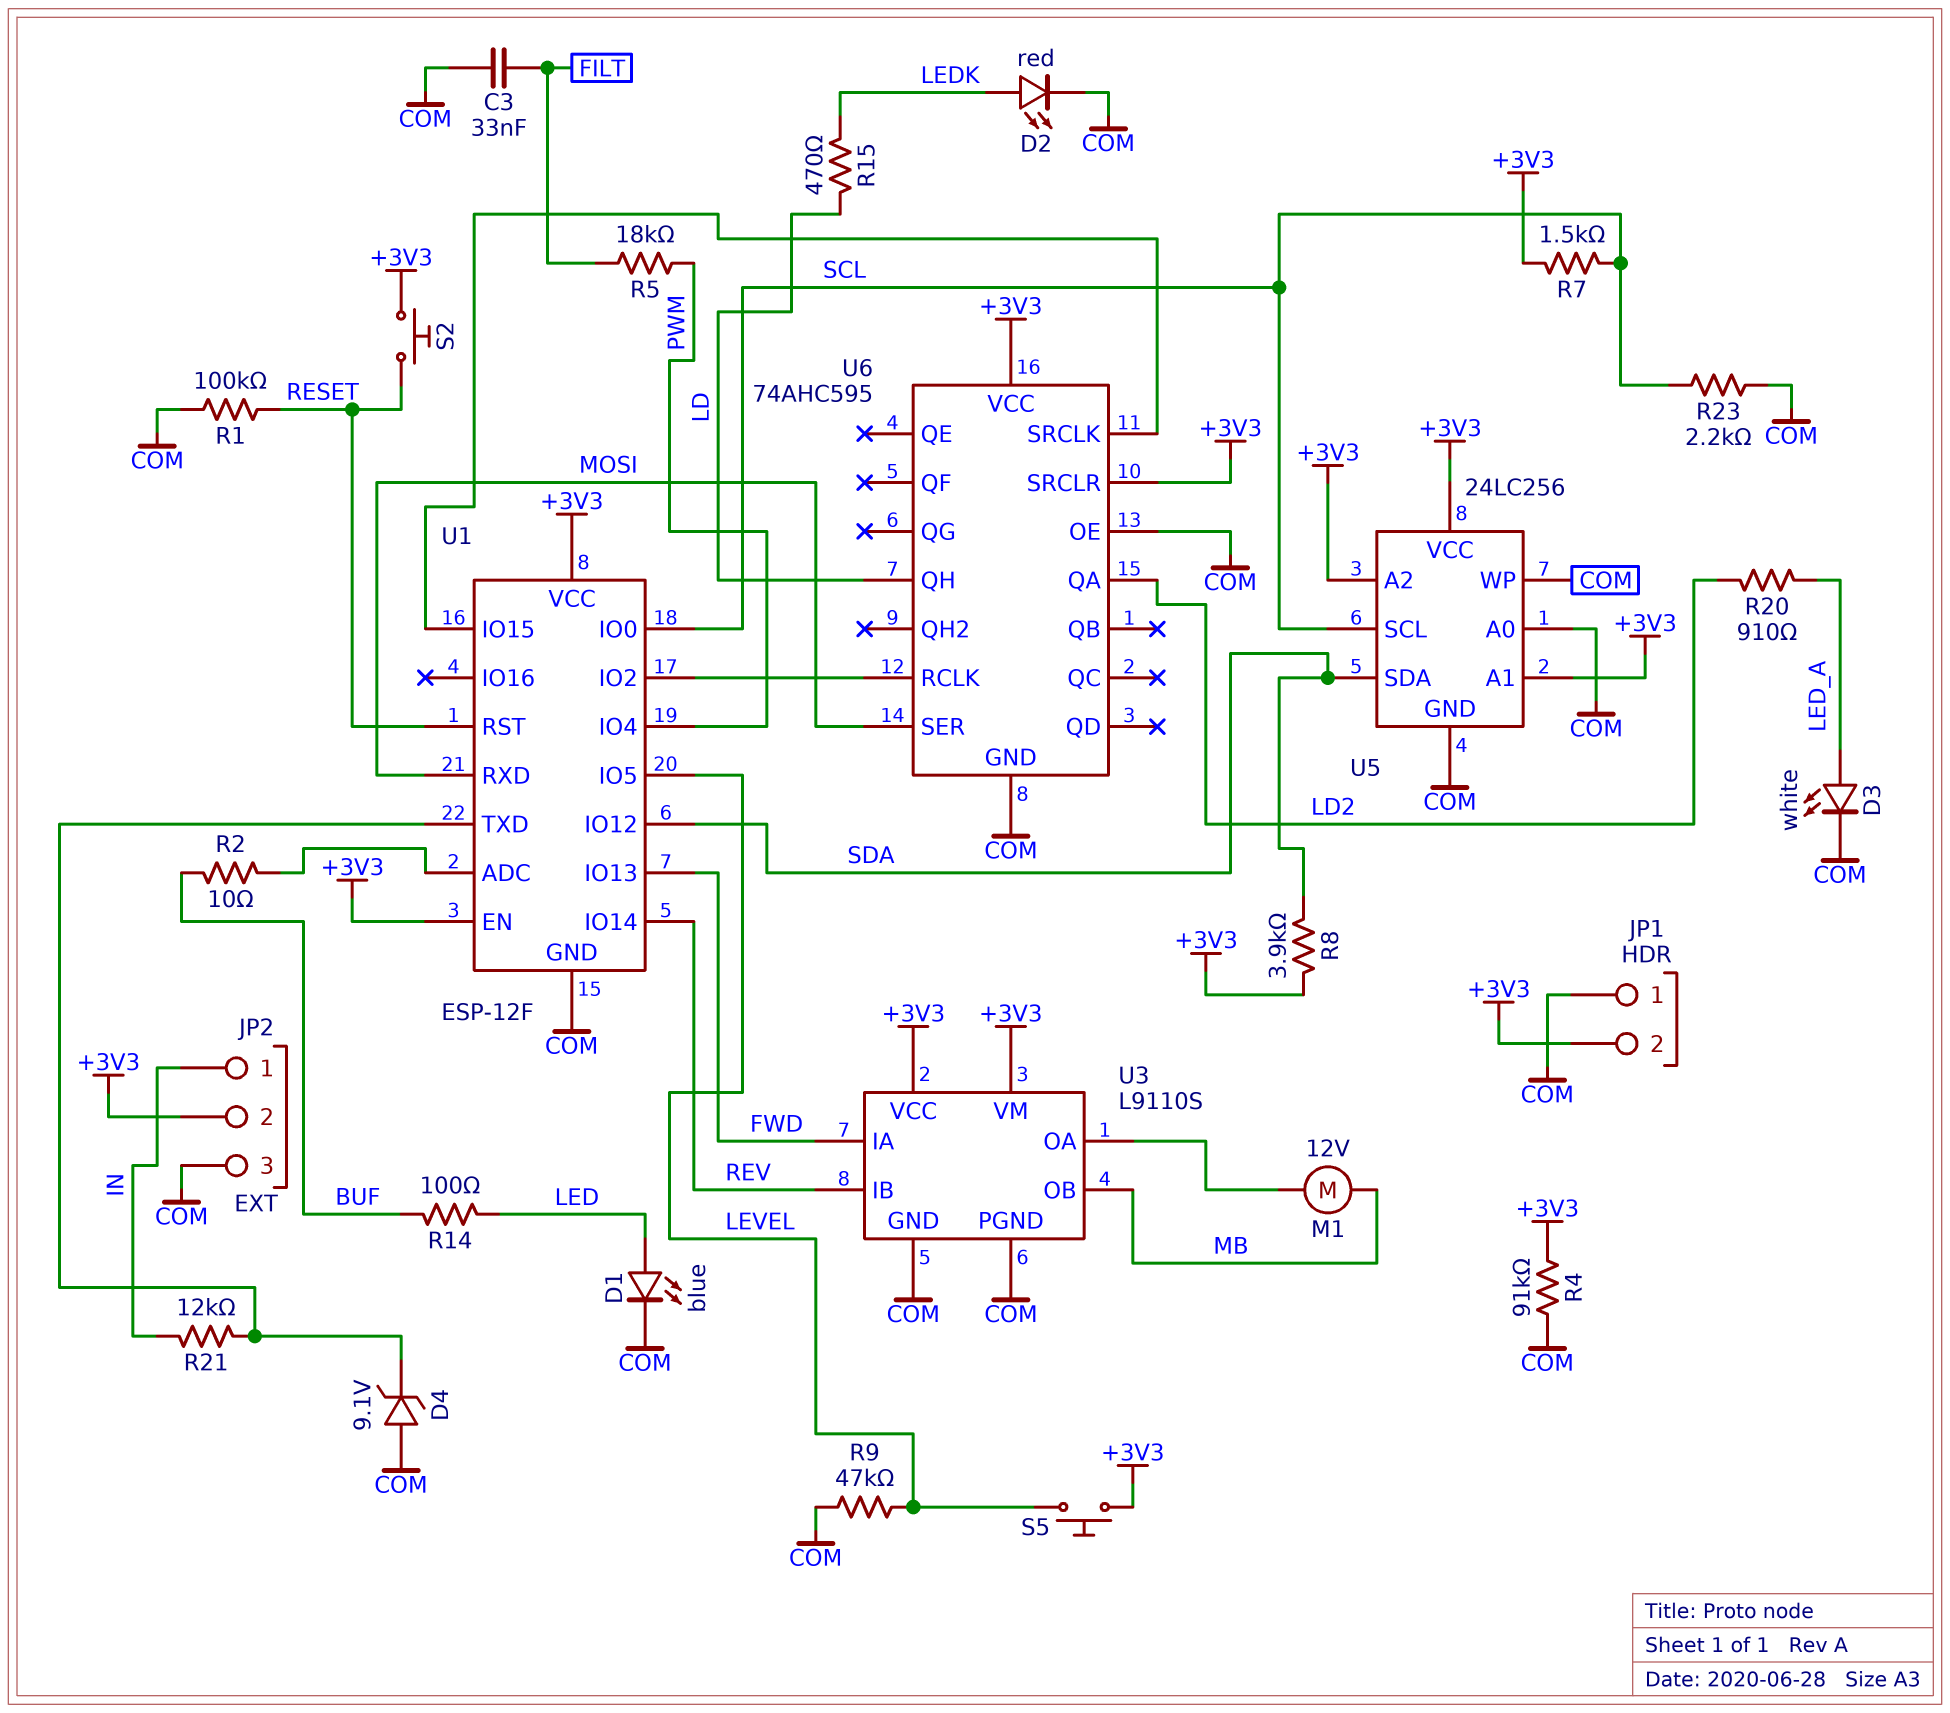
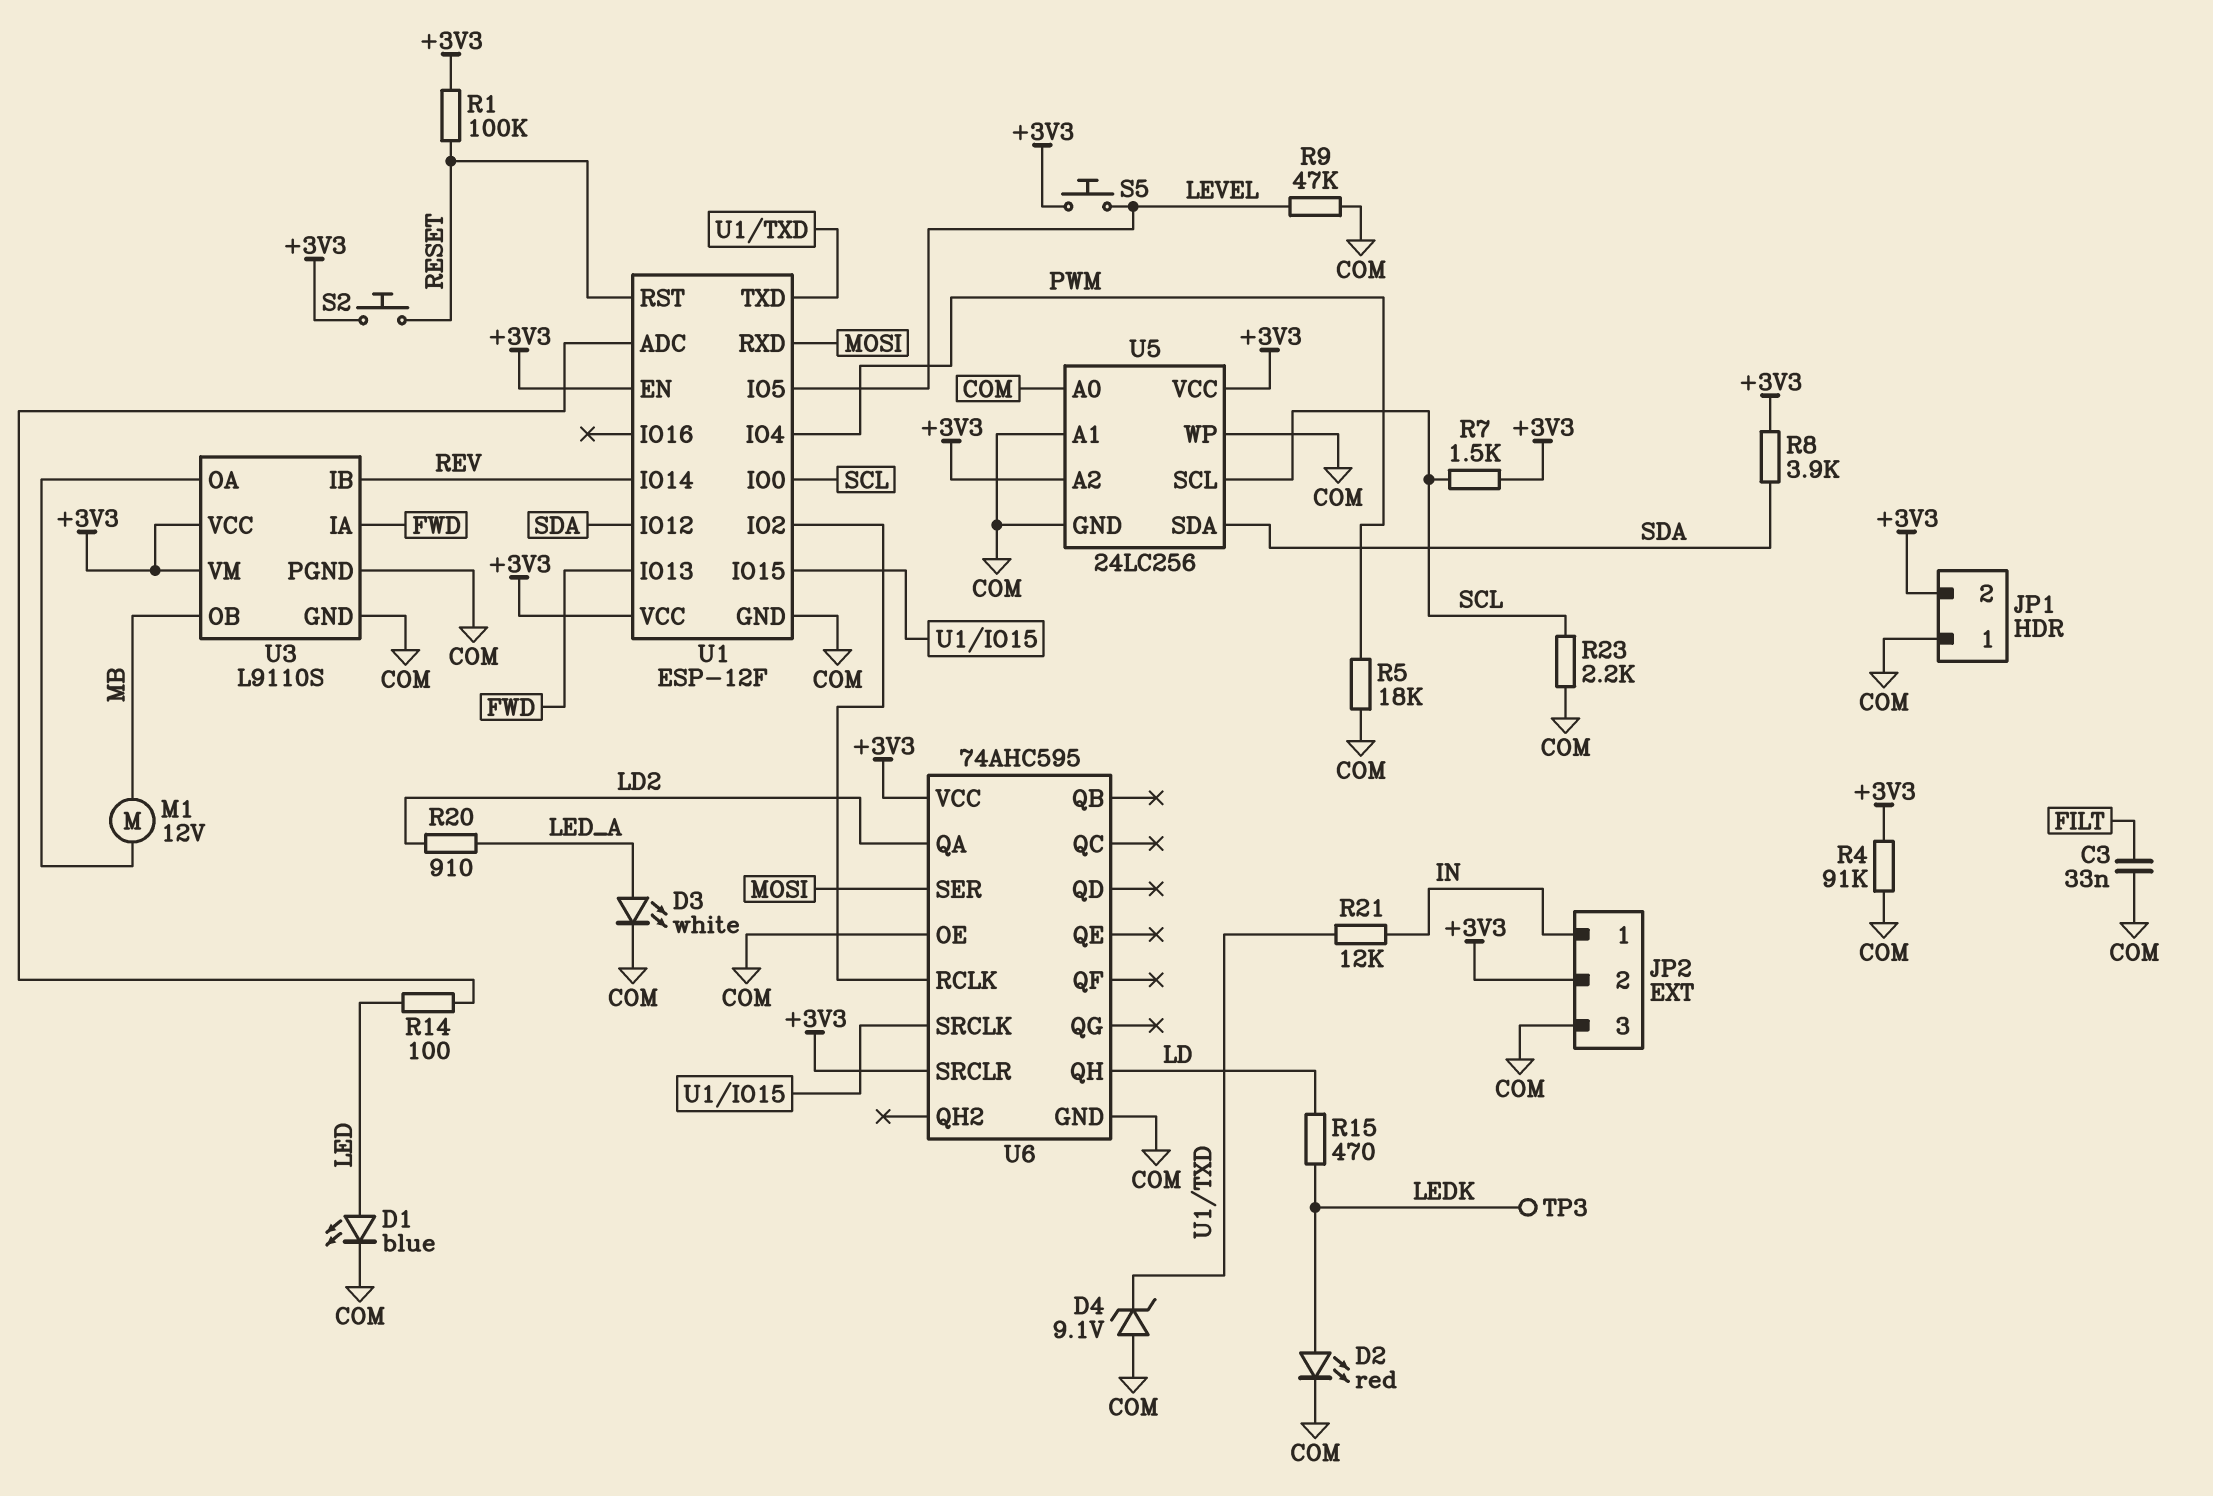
R1: 100k (COM, RESET) -> 100k (+3V3, RESET)
R2: 10 (BUF, U1/ADC) -> none
R5: 18k (FILT, PWM) -> 18k (COM, PWM)
R14: 100 (BUF, LED) -> 100 (LED, U1/ADC)
TP3: none -> test point (LEDK)
U5 pin A1: +3V3 -> COM

